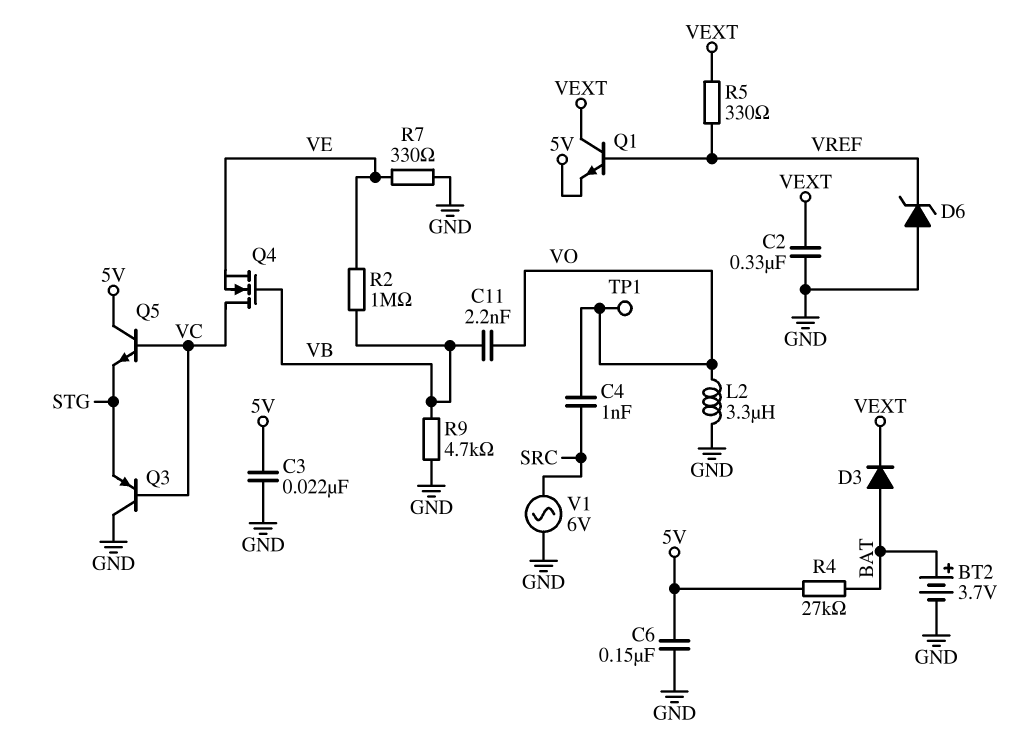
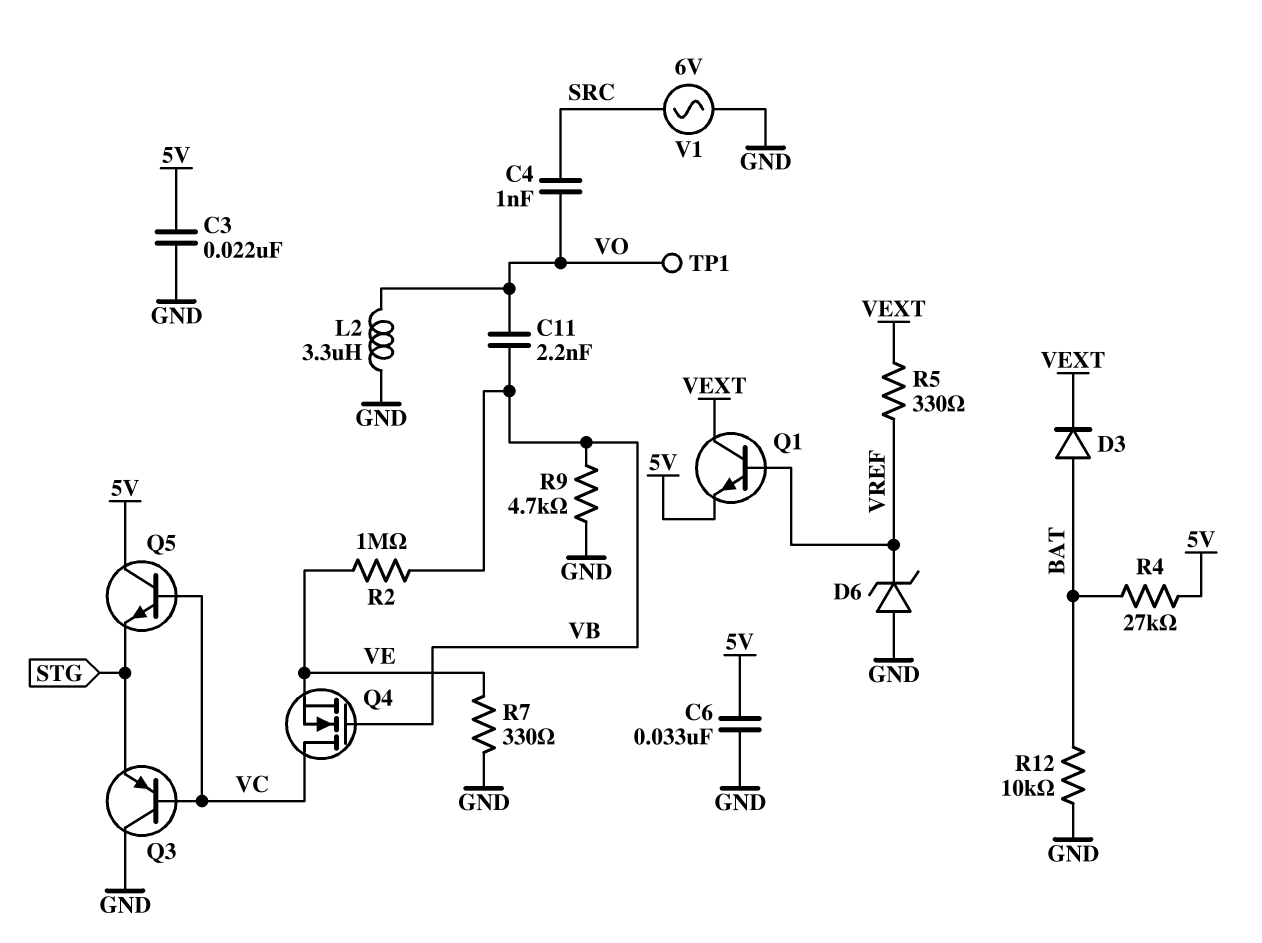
BT2: 3.7V (plus BAT, minus GND) -> none
C2: 330nF (GND, VEXT) -> none
C6: 150nF (5V, GND) -> 33nF (5V, GND)
R12: none -> 10k (BAT, GND)

